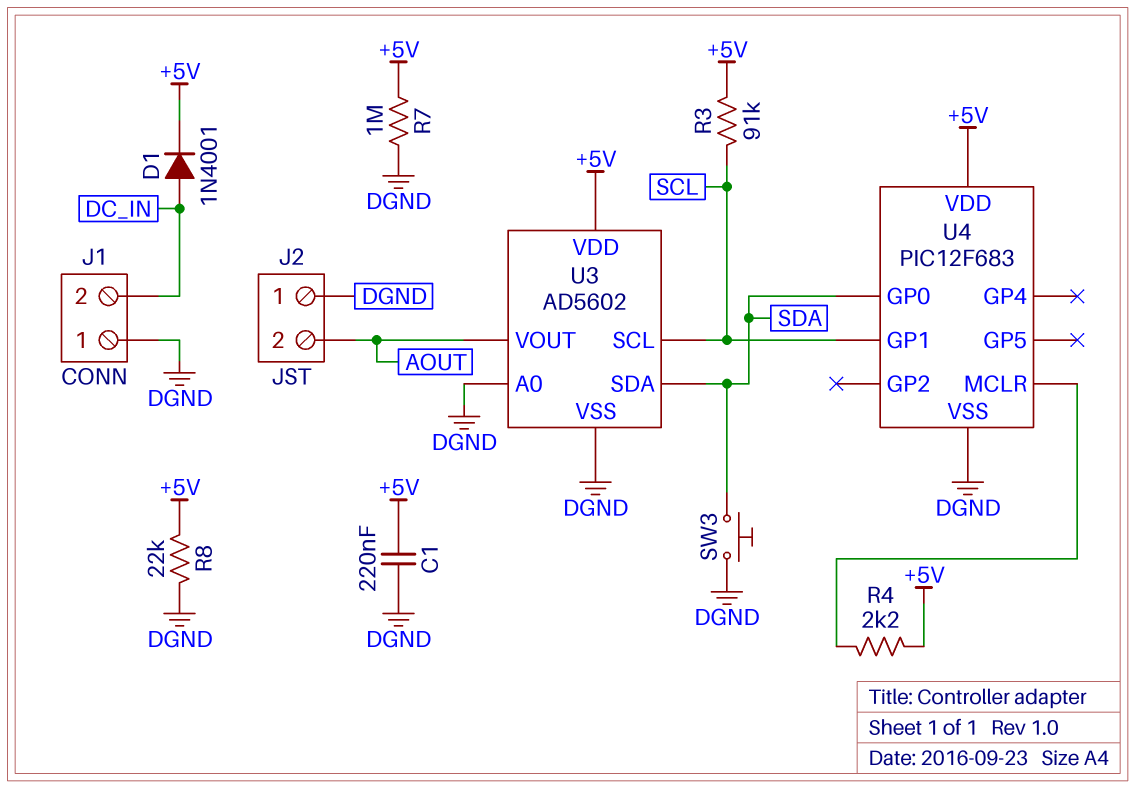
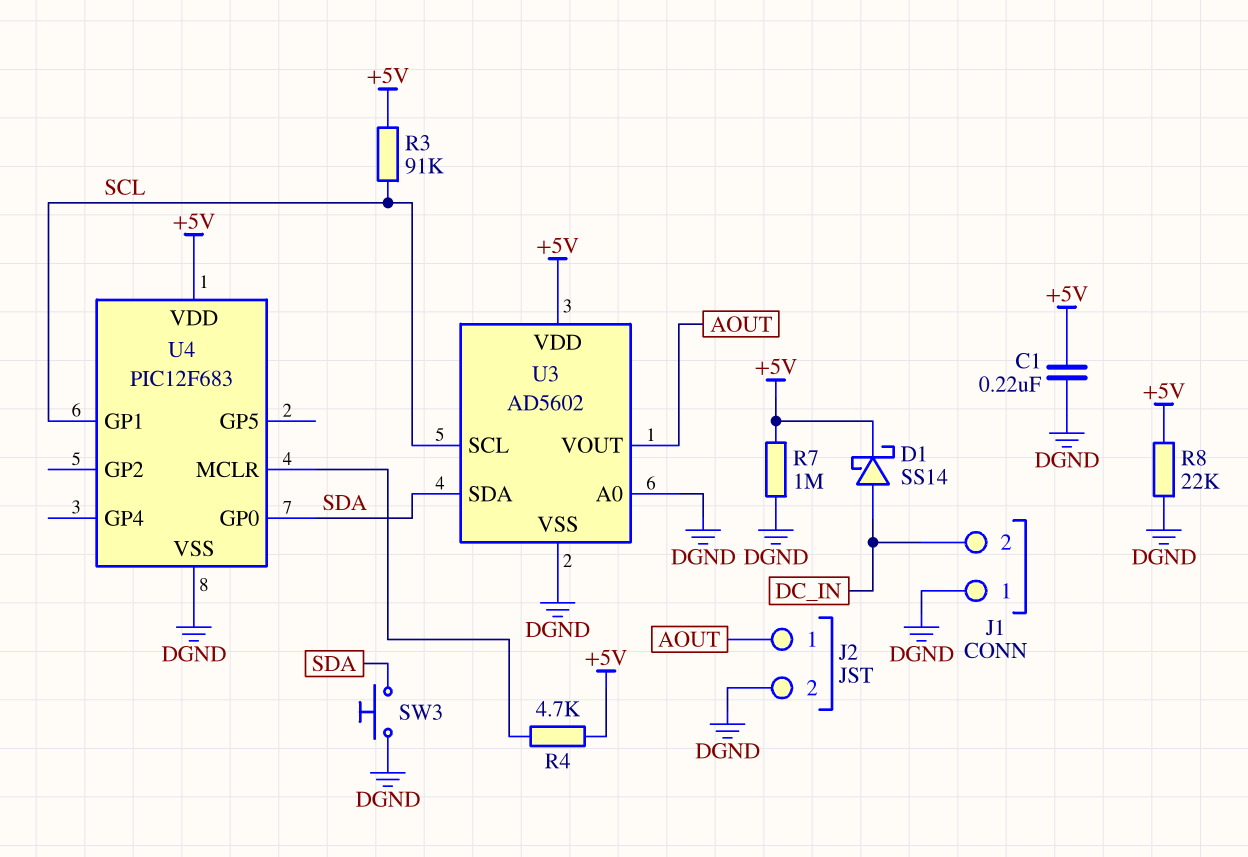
D1: diode 1N4001 (A DC_IN, K +5V) -> schottky SS14 (A DC_IN, K +5V)
J2 pin 1: DGND -> AOUT
J2 pin 2: AOUT -> DGND
R4: 2.2k (+5V, U4/MCLR) -> 4.7k (+5V, U4/MCLR)

